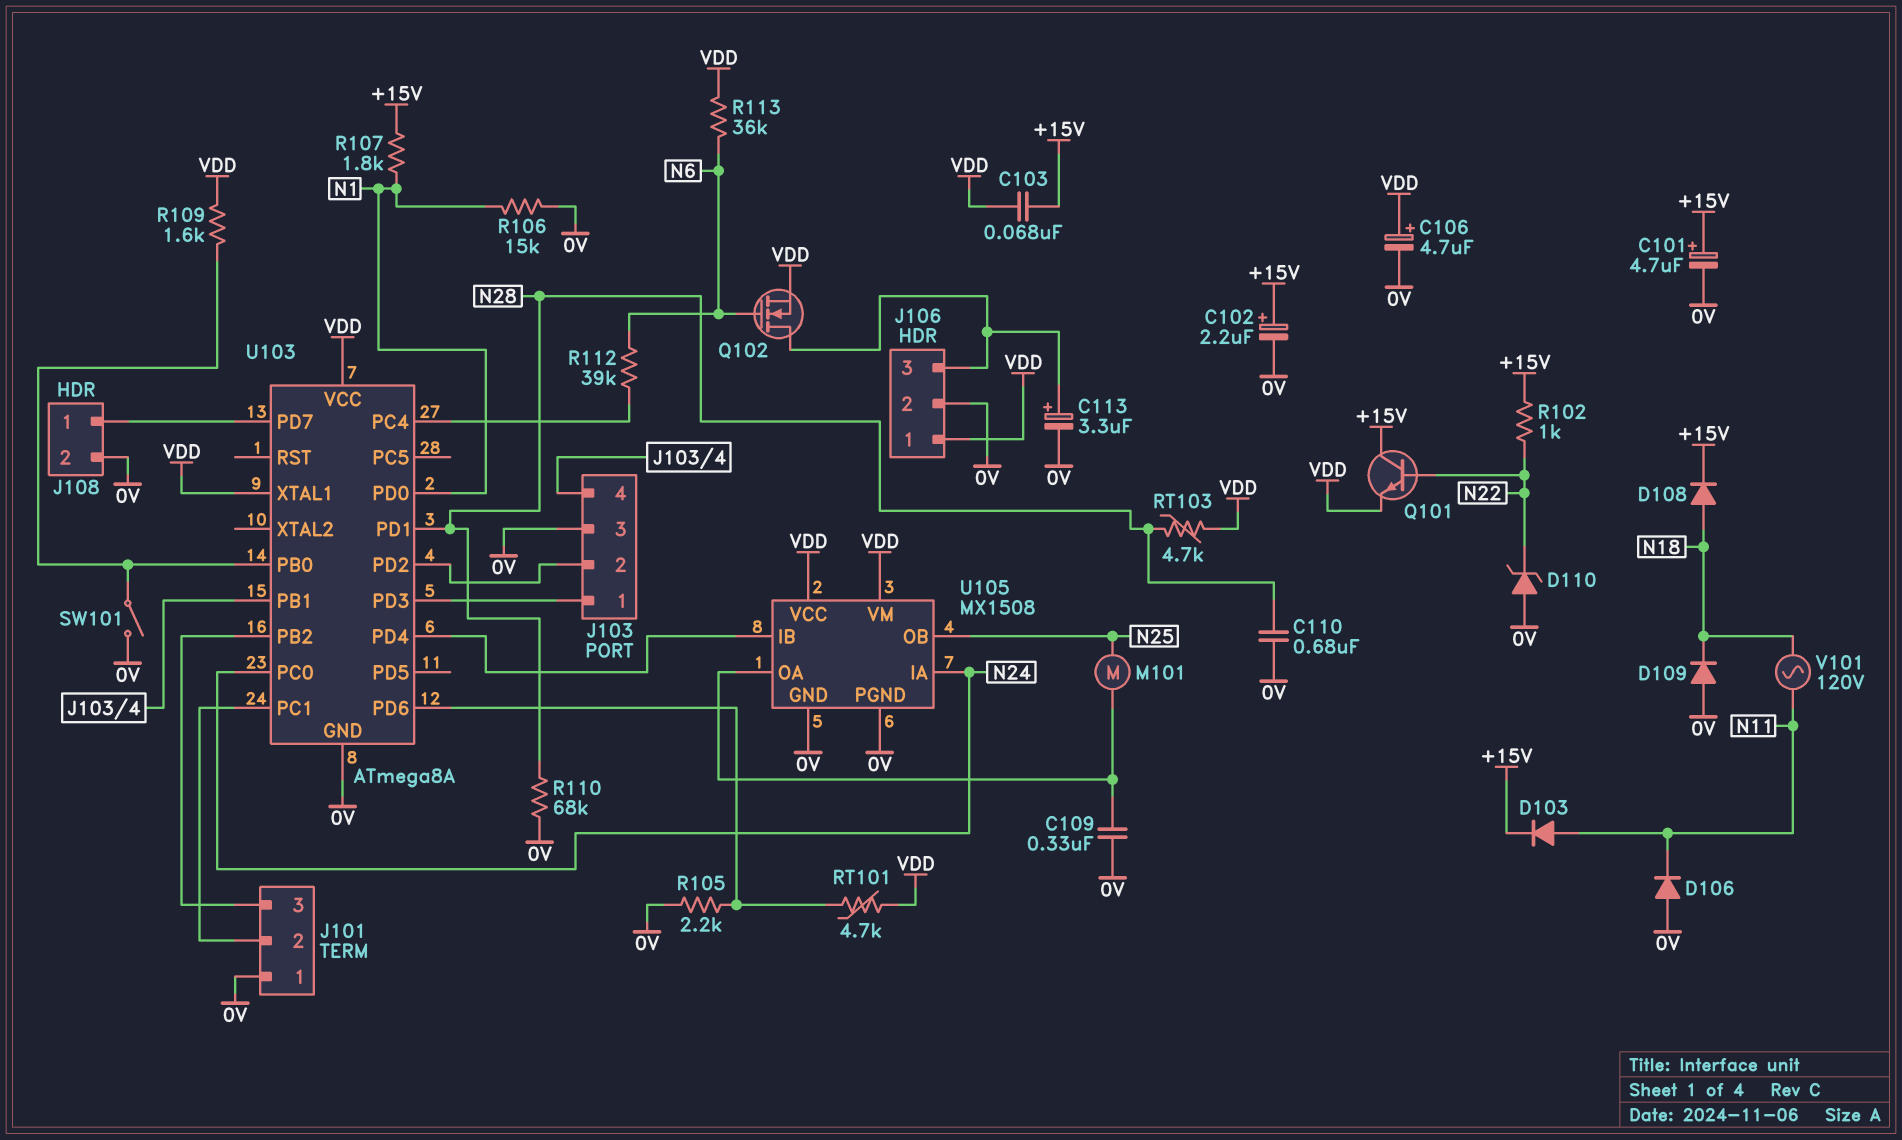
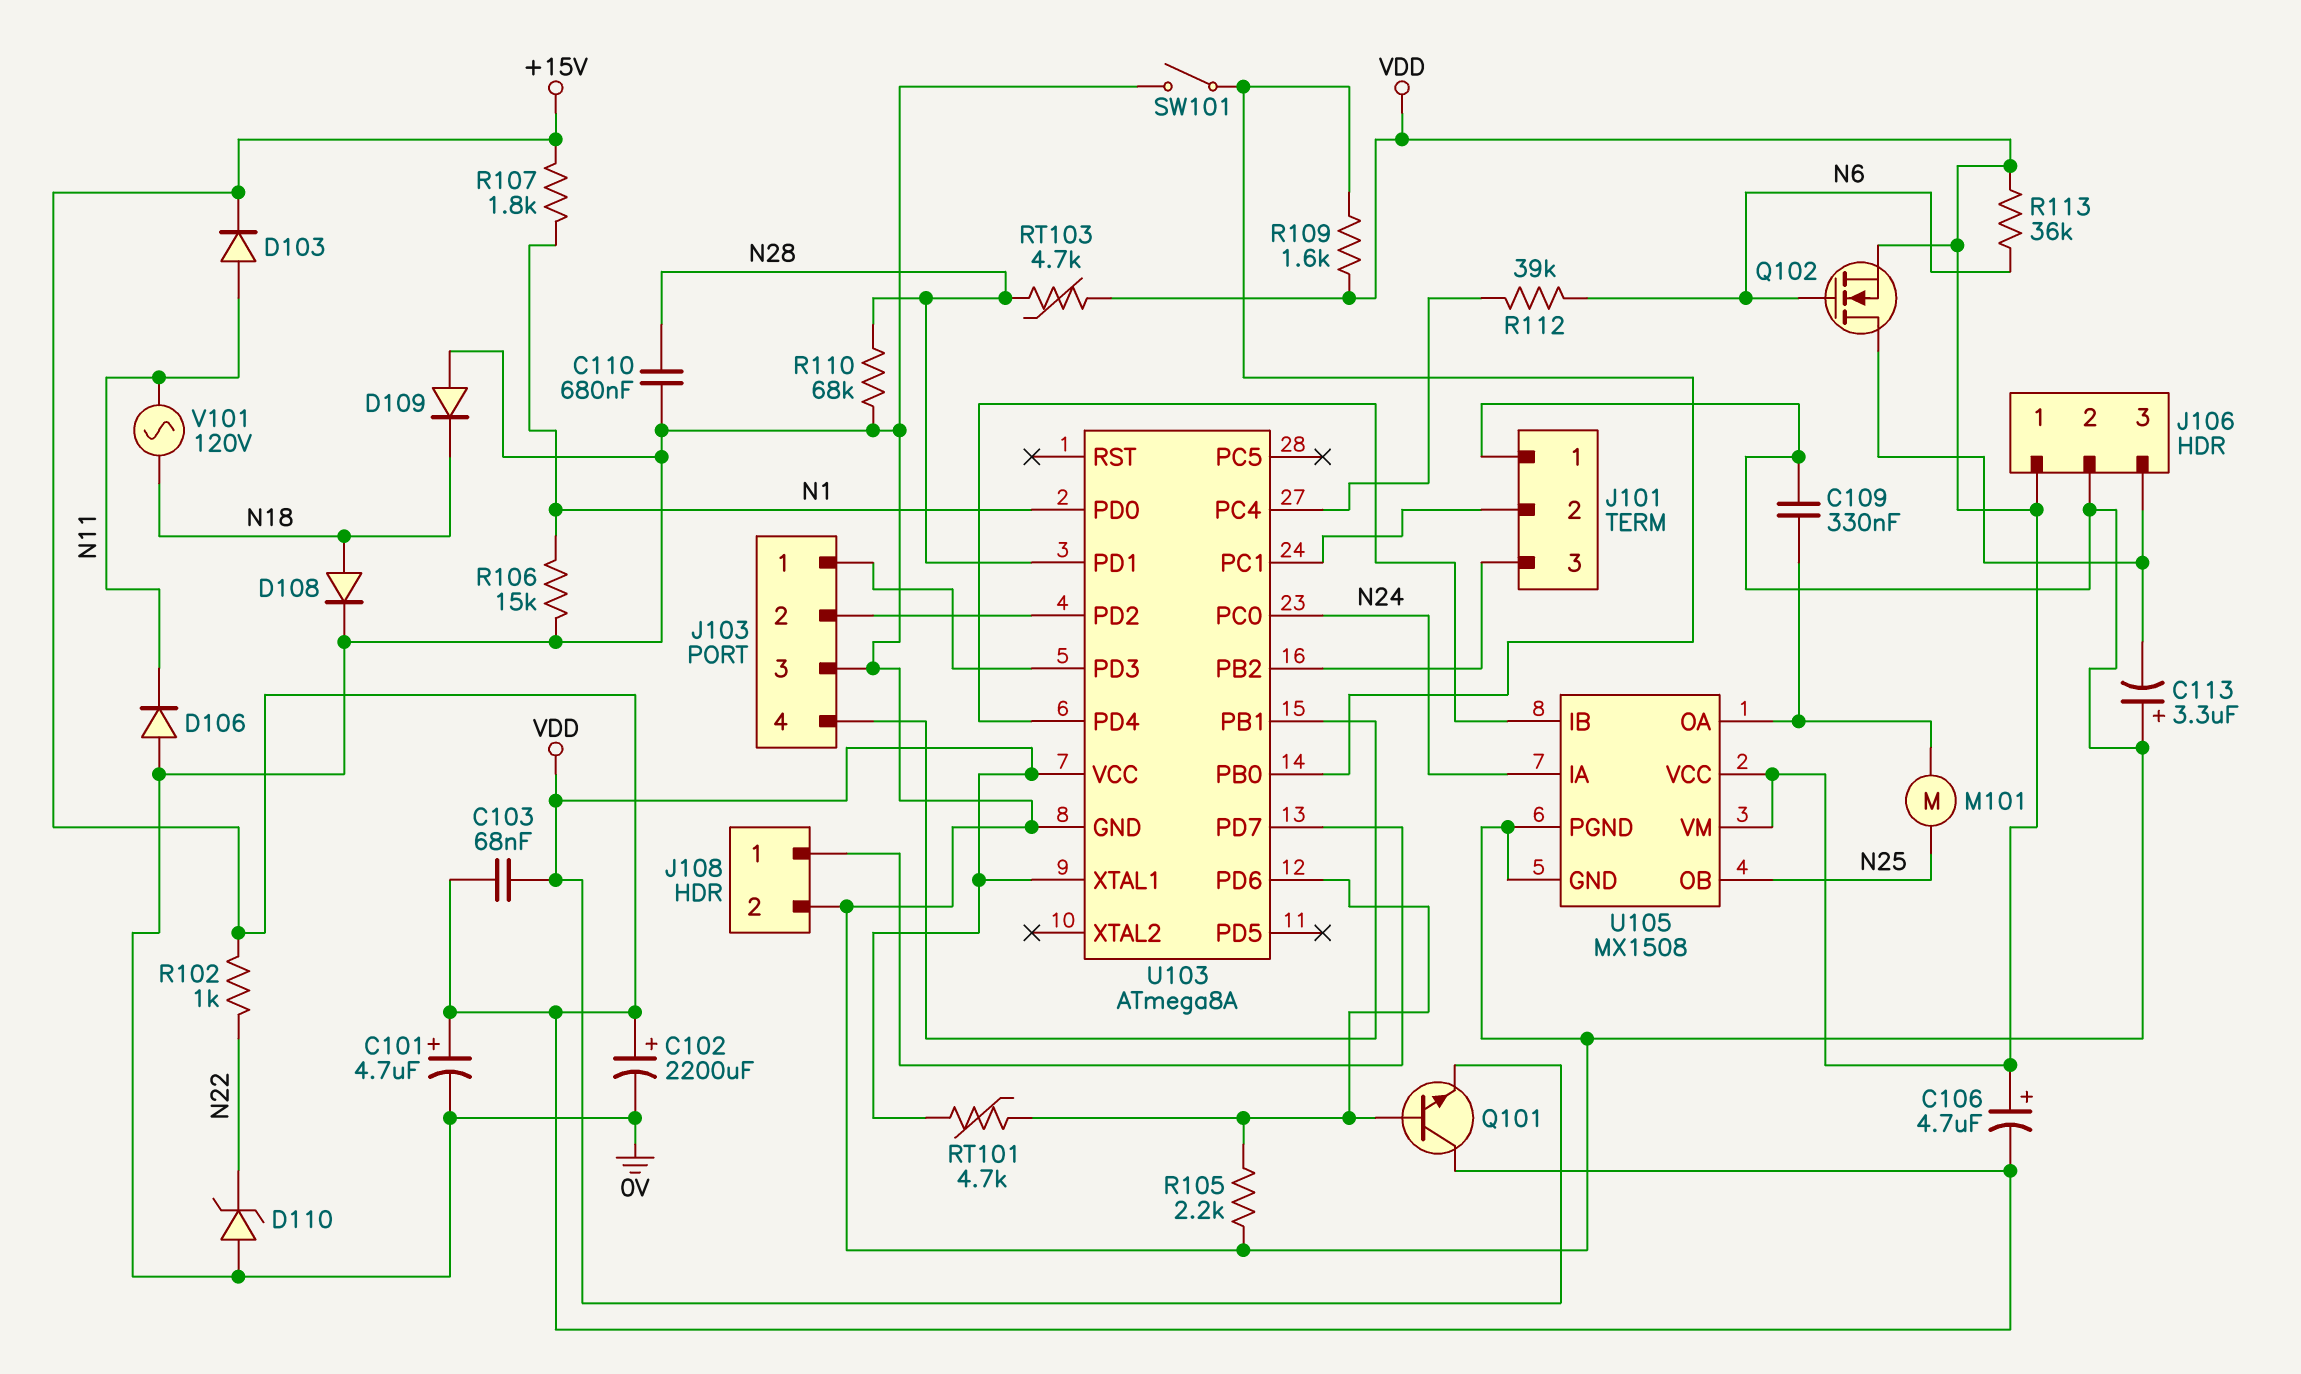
C102: 2.2uF (plus +15V, minus 0V) -> 2200uF (plus +15V, minus 0V)
C106: 4.7uF (plus VDD, minus 0V) -> 4.7uF (plus VDD, minus +15V)
C113: 3.3uF (plus J106/3, minus 0V) -> 3.3uF (plus 0V, minus J106/3)
D108: diode (A N18, K +15V) -> diode (A N18, K 0V)
Q101: NPN (B N22, C +15V, E VDD) -> NPN (B U103/PD6, C +15V, E VDD)

